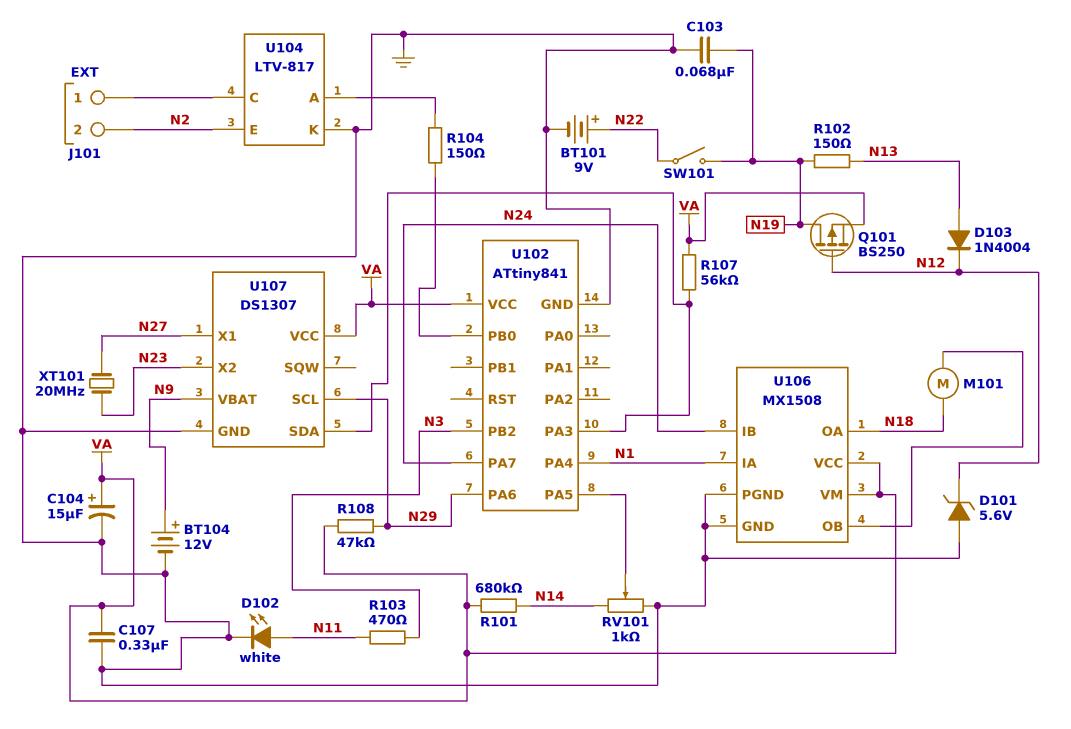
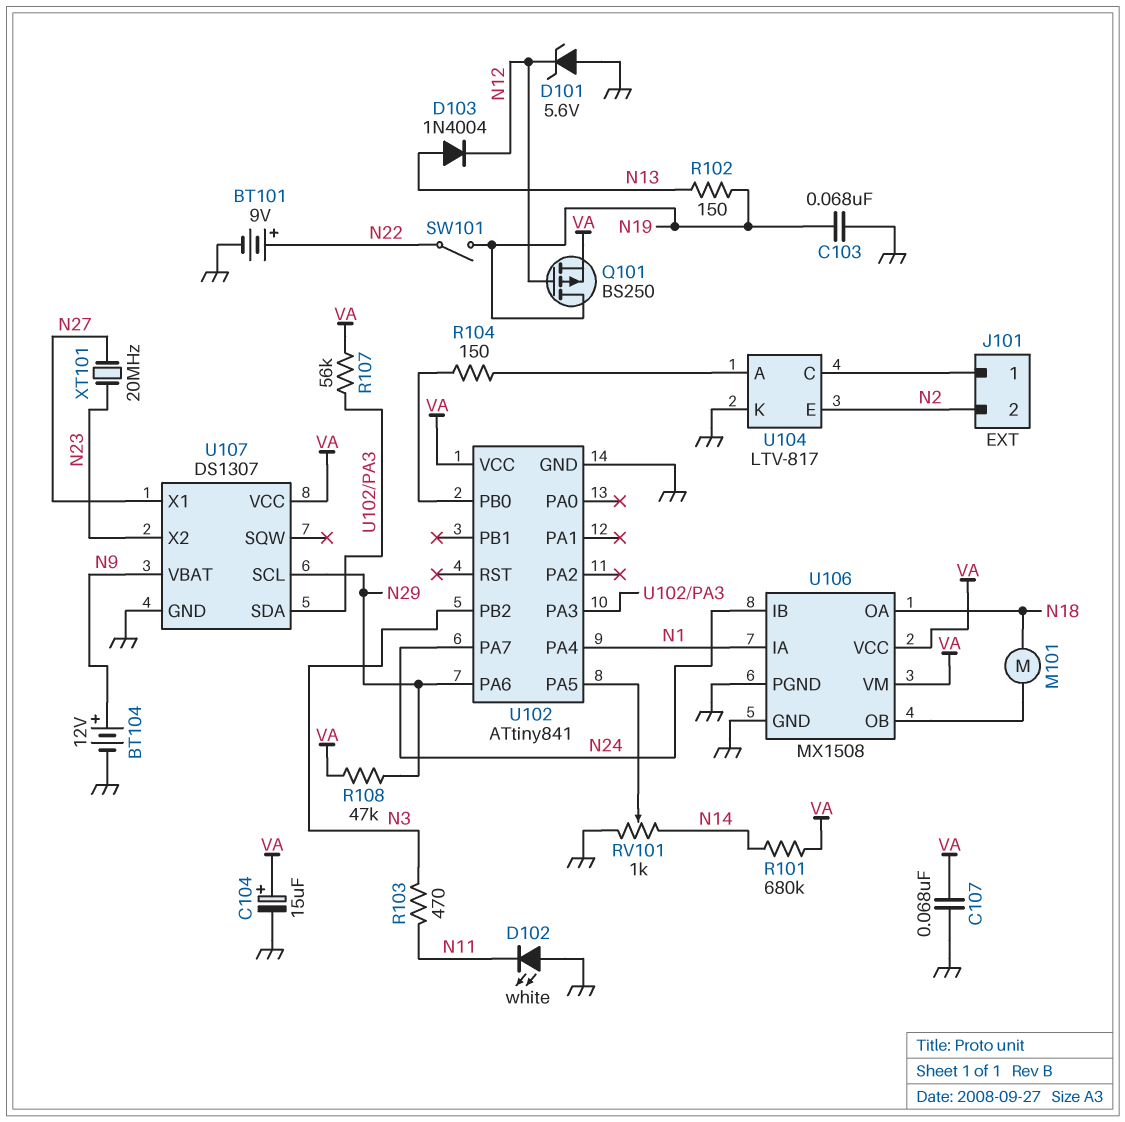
C107: 330nF (GND, VA) -> 68nF (GND, VA)
D102: LED white (A N11, K GND) -> LED white (A GND, K N11)

